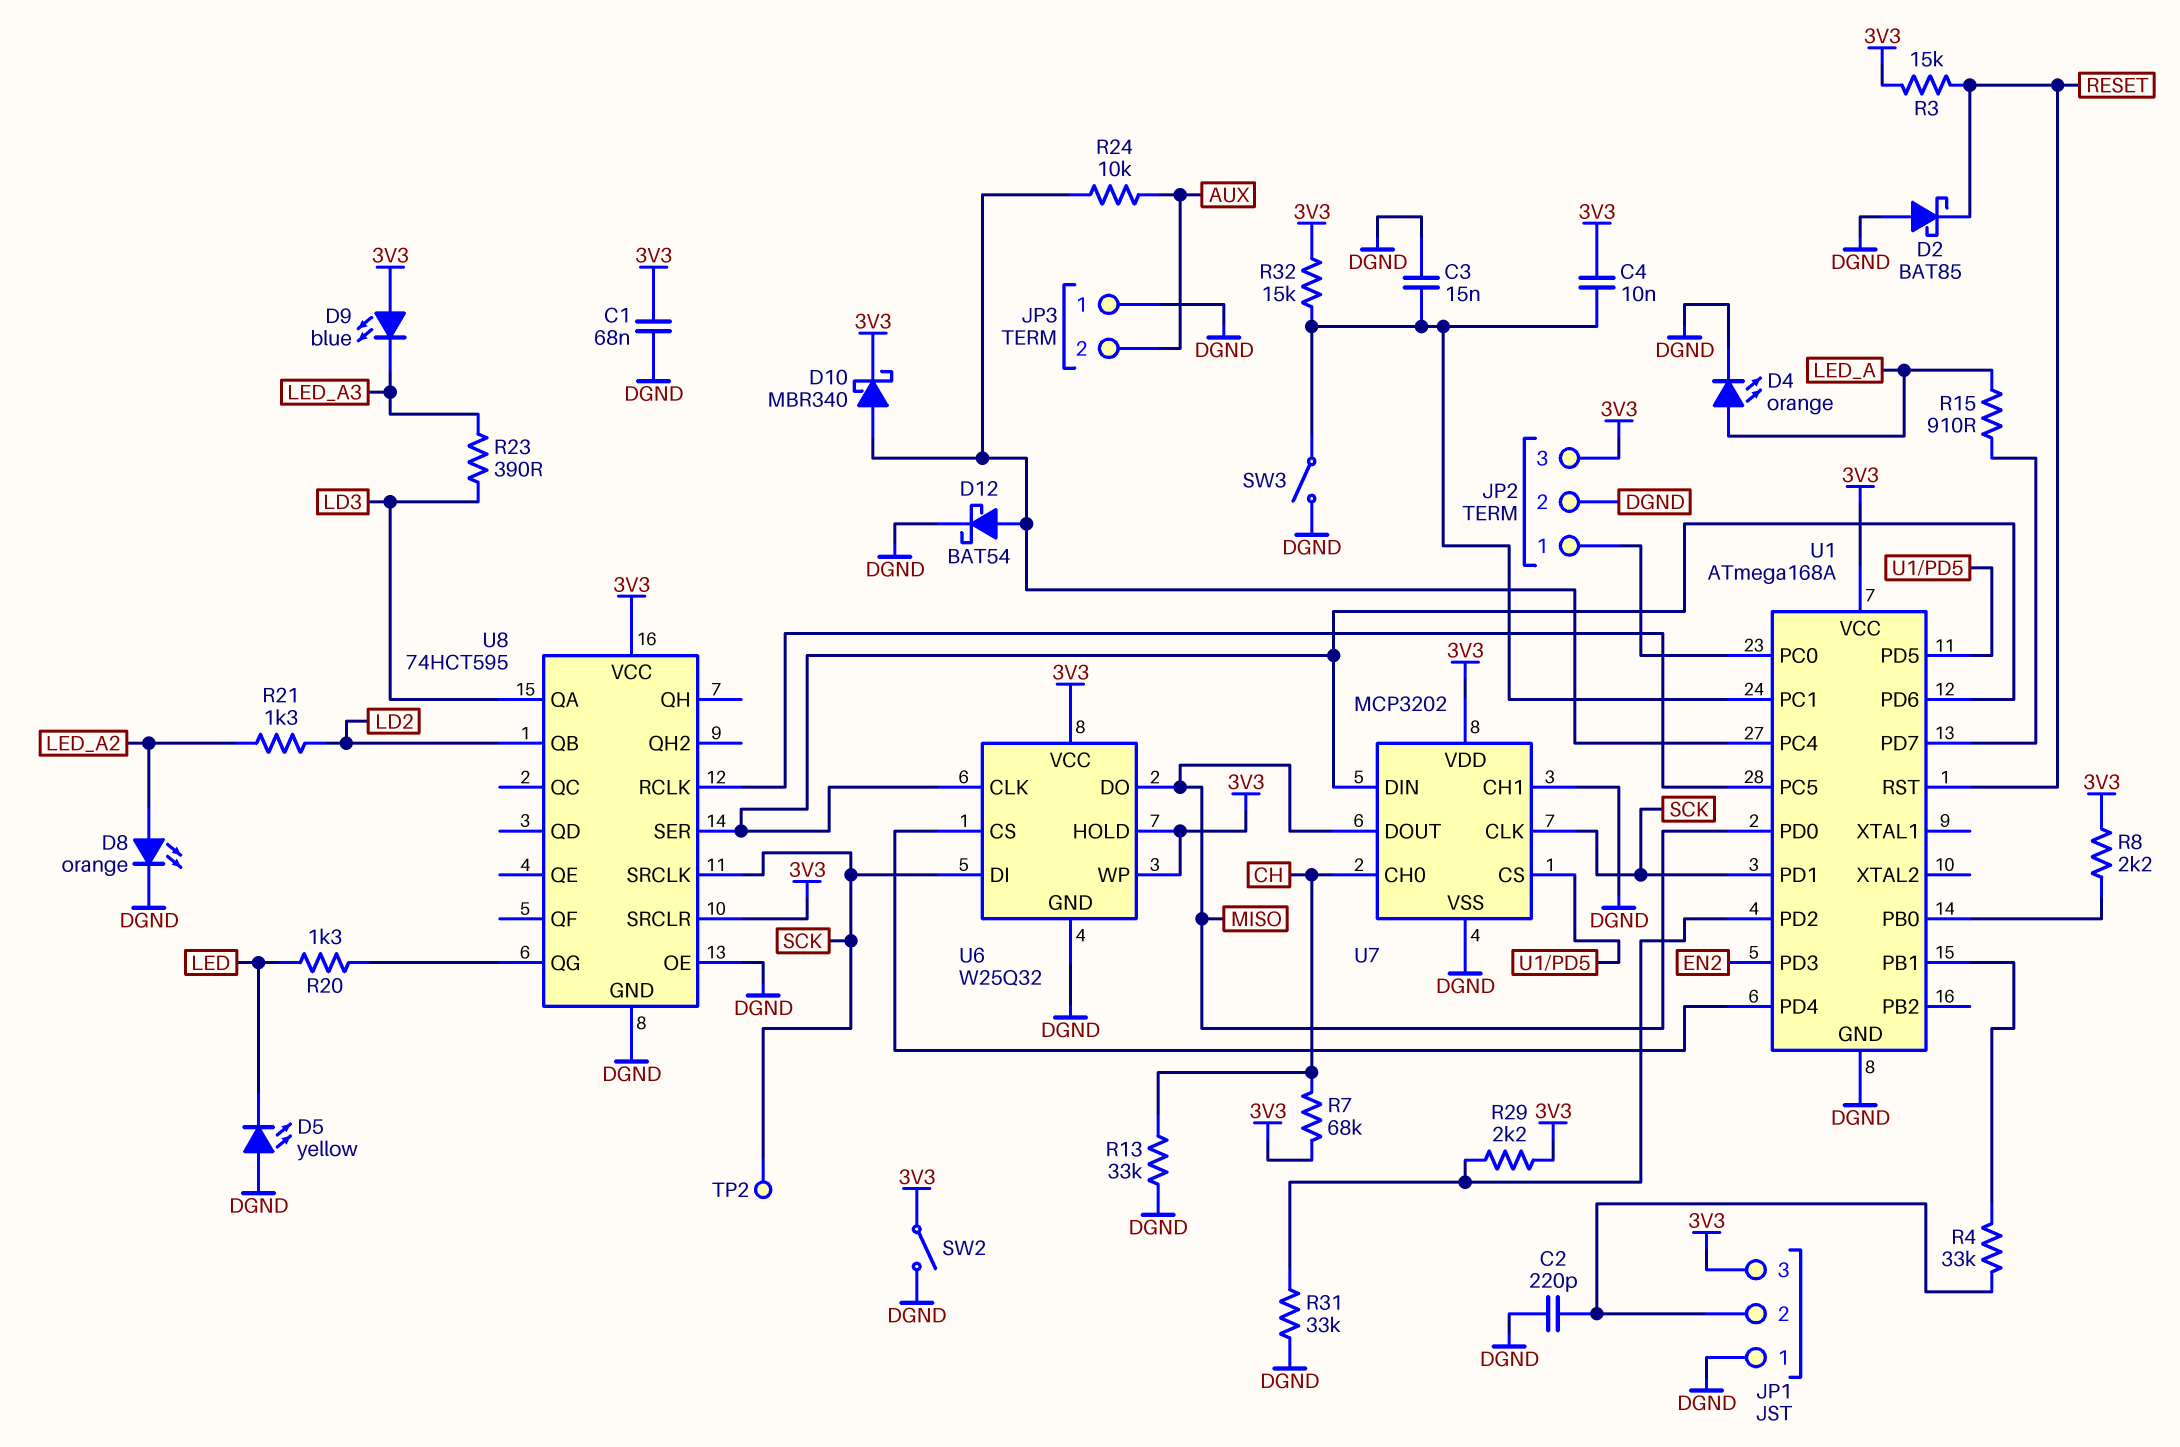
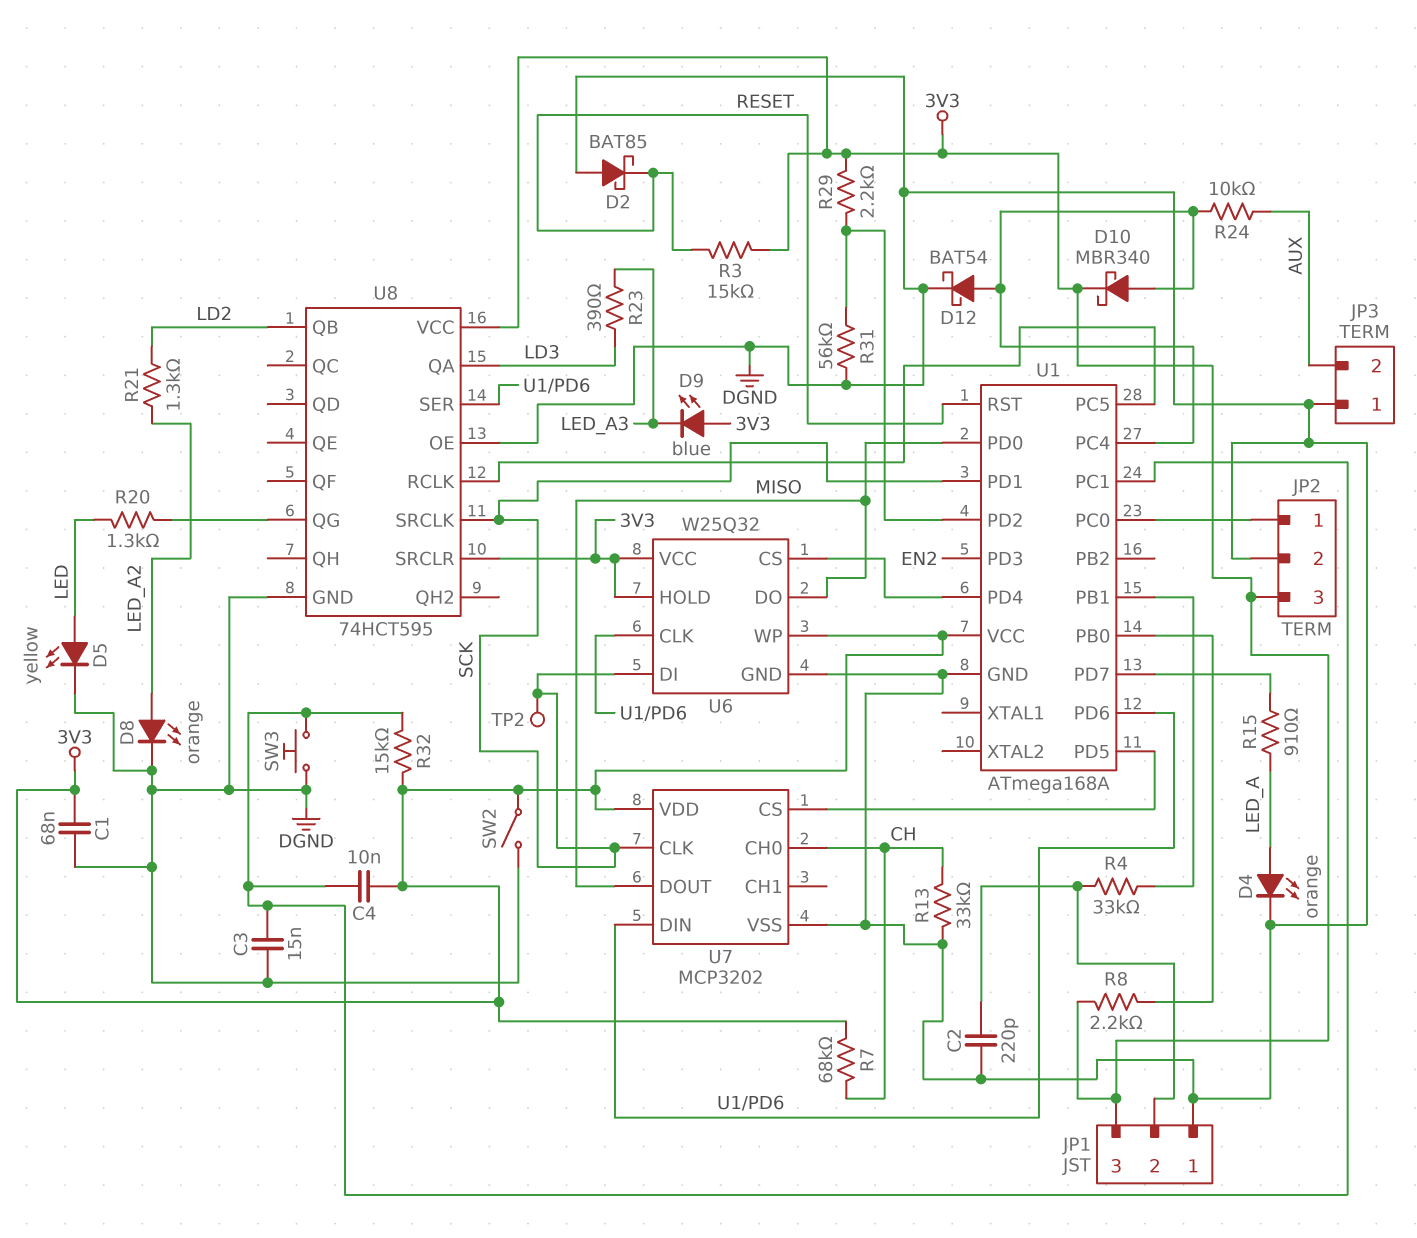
D5: LED yellow (A DGND, K LED) -> LED yellow (A LED, K DGND)
R31: 33k (DGND, U1/PD2) -> 56k (DGND, U1/PD2)
SW3: switch (DGND, U1/PC1) -> button (DGND, U1/PC1)
U7 pin CH1: DGND -> none

